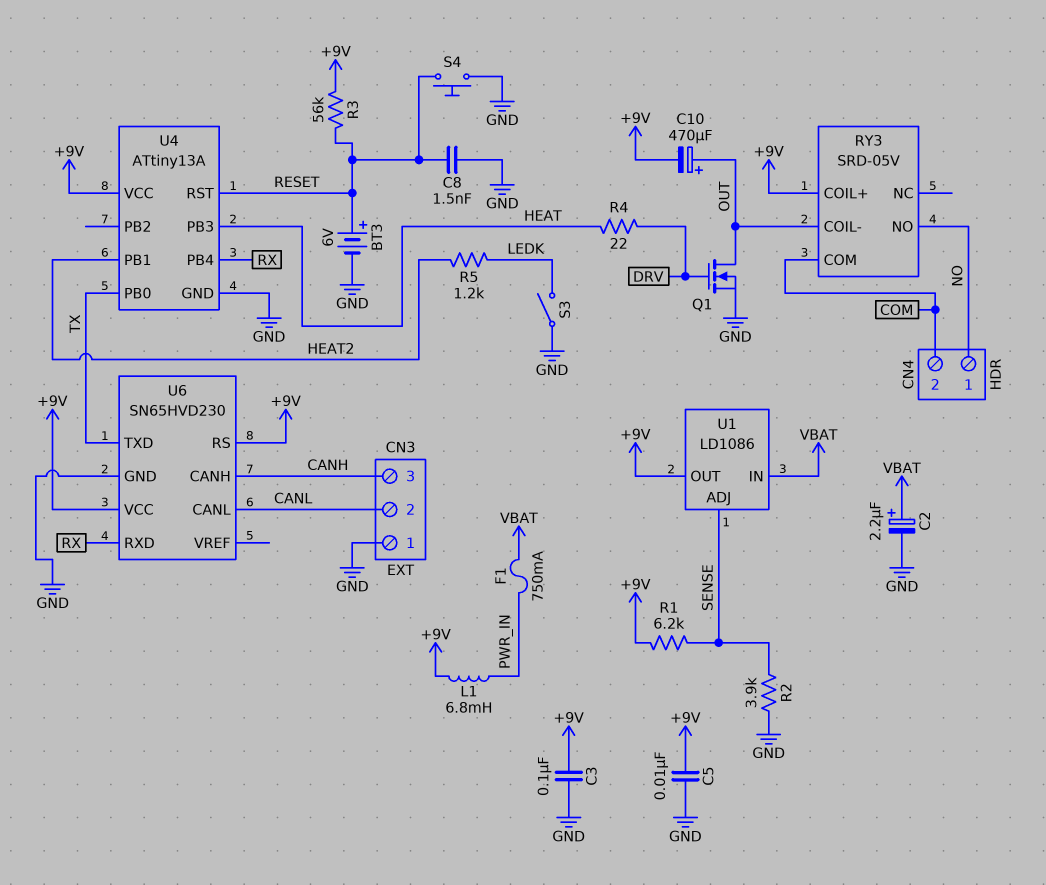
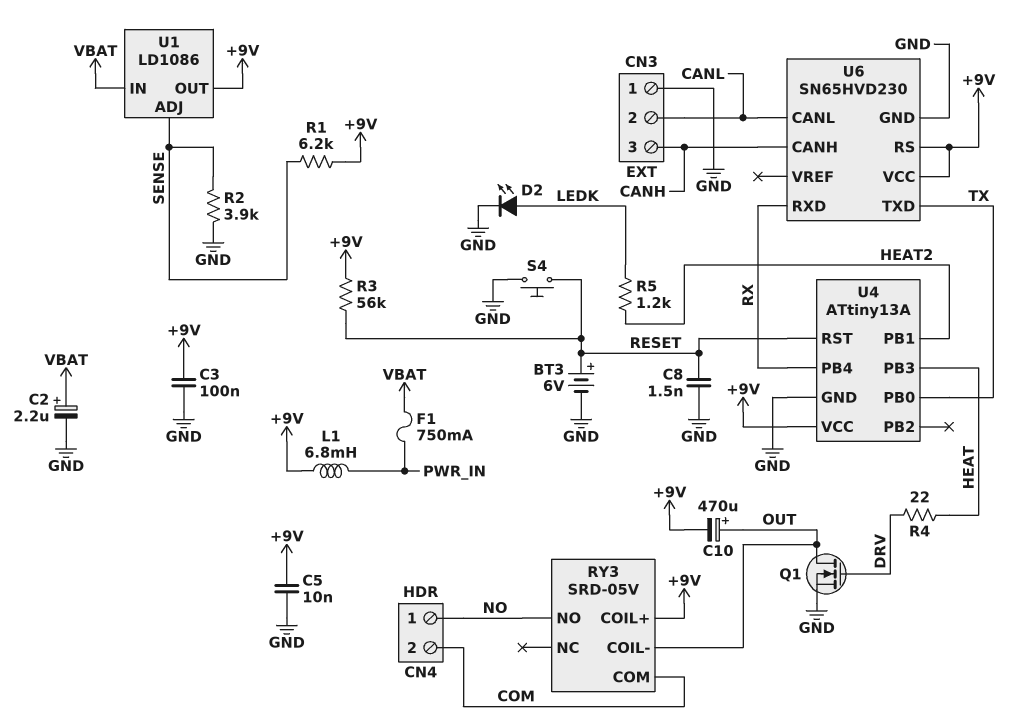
D2: none -> LED (A LEDK, K GND)
S3: switch (GND, LEDK) -> none

